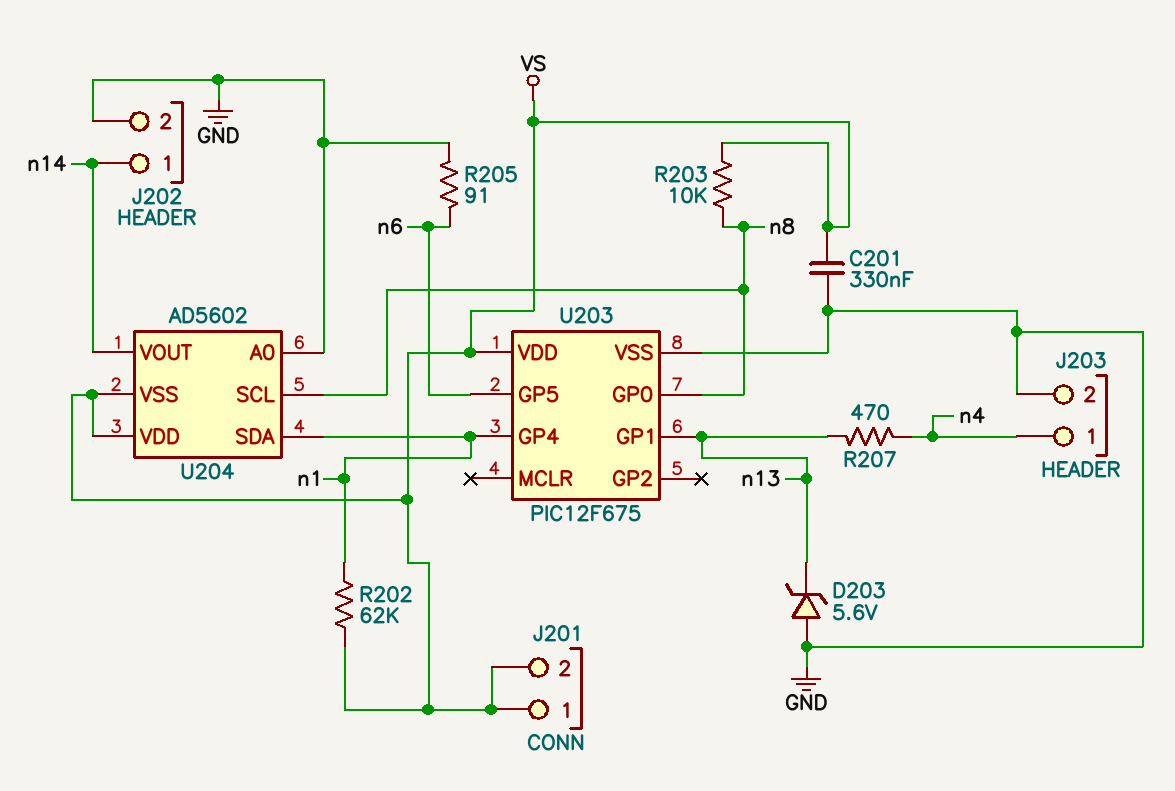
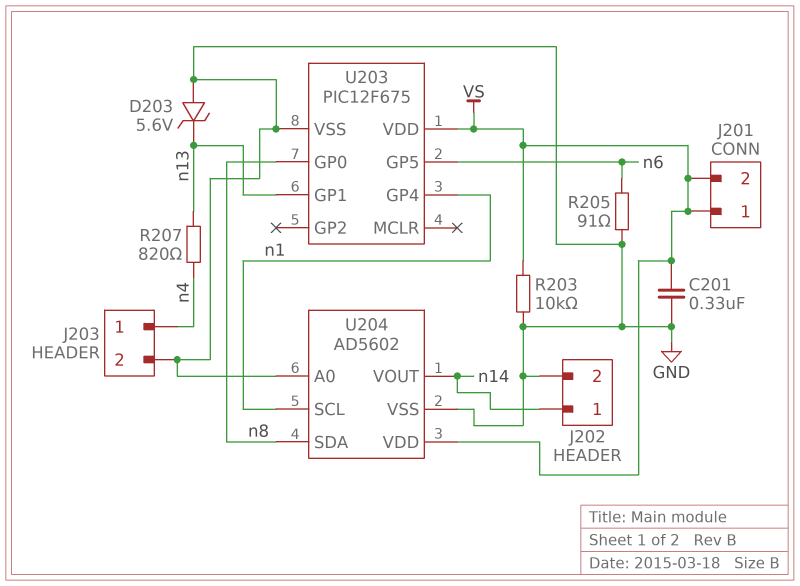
R202: 62k (VS, n1) -> none
R203: 10k (VS, n8) -> 10k (GND, VS)
R207: 470 (n4, n13) -> 820 (n4, n13)
U204 pin SCL: n8 -> n1
U204 pin SDA: n1 -> n8
U204 pin VSS: VS -> GND

